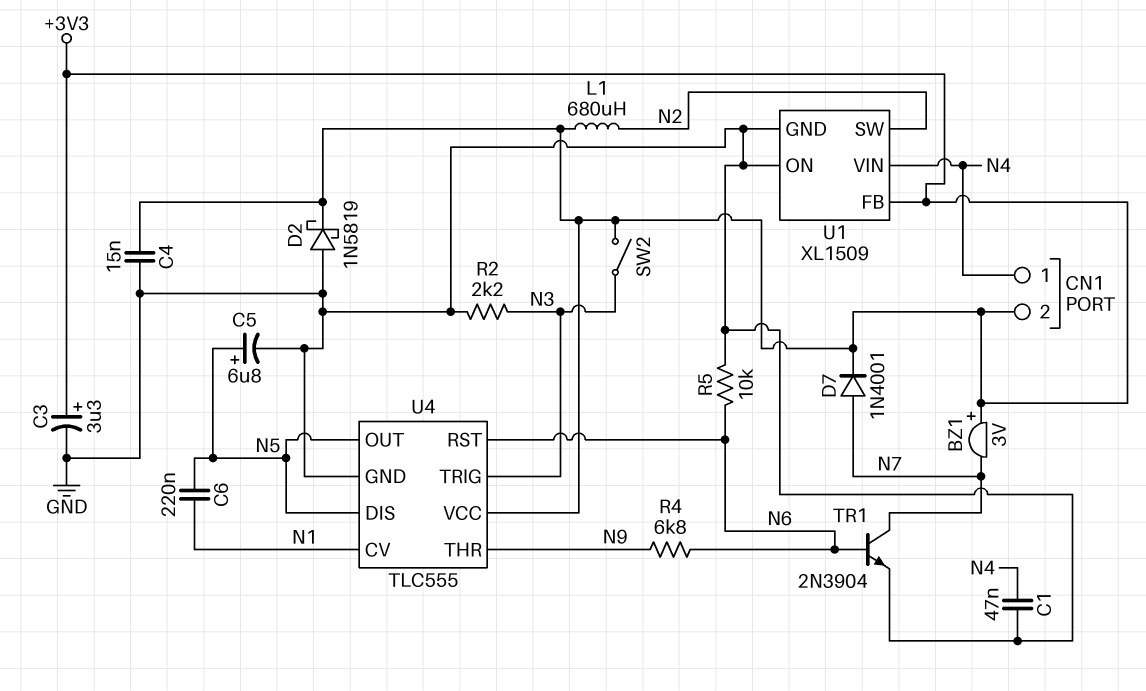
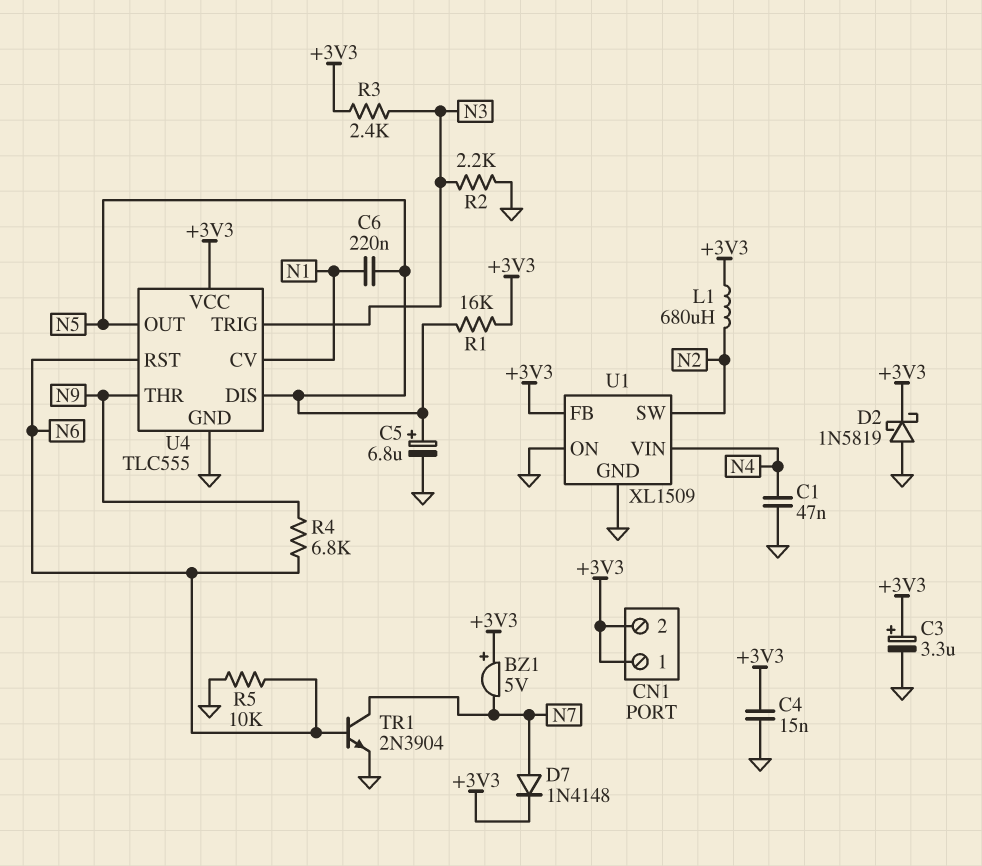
BZ1: buzzer 3V (plus +3V3, minus N7) -> buzzer 5V (plus +3V3, minus N7)
CN1 pin 1: N4 -> +3V3
D7: diode 1N4001 (A N7, K +3V3) -> diode 1N4148 (A N7, K +3V3)
R1: none -> 16k (+3V3, N5)
R3: none -> 2.4k (+3V3, N3)
SW2: switch (+3V3, N3) -> none

